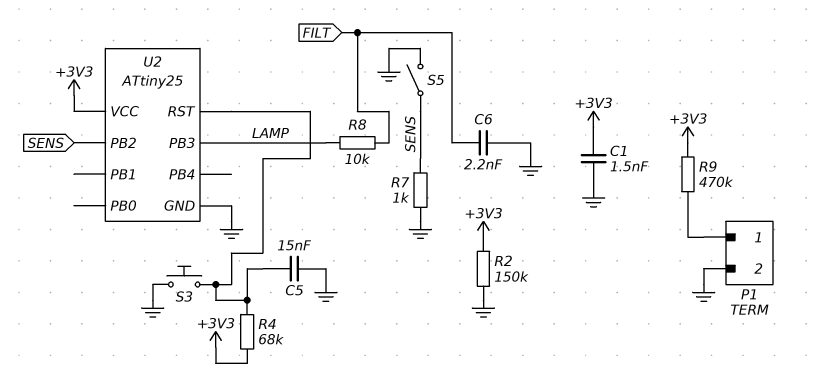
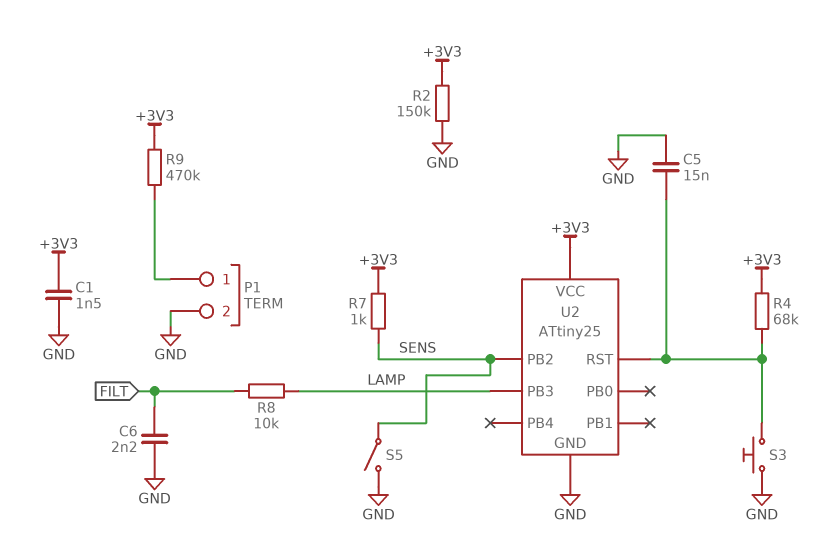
R7: 1k (GND, SENS) -> 1k (+3V3, SENS)

